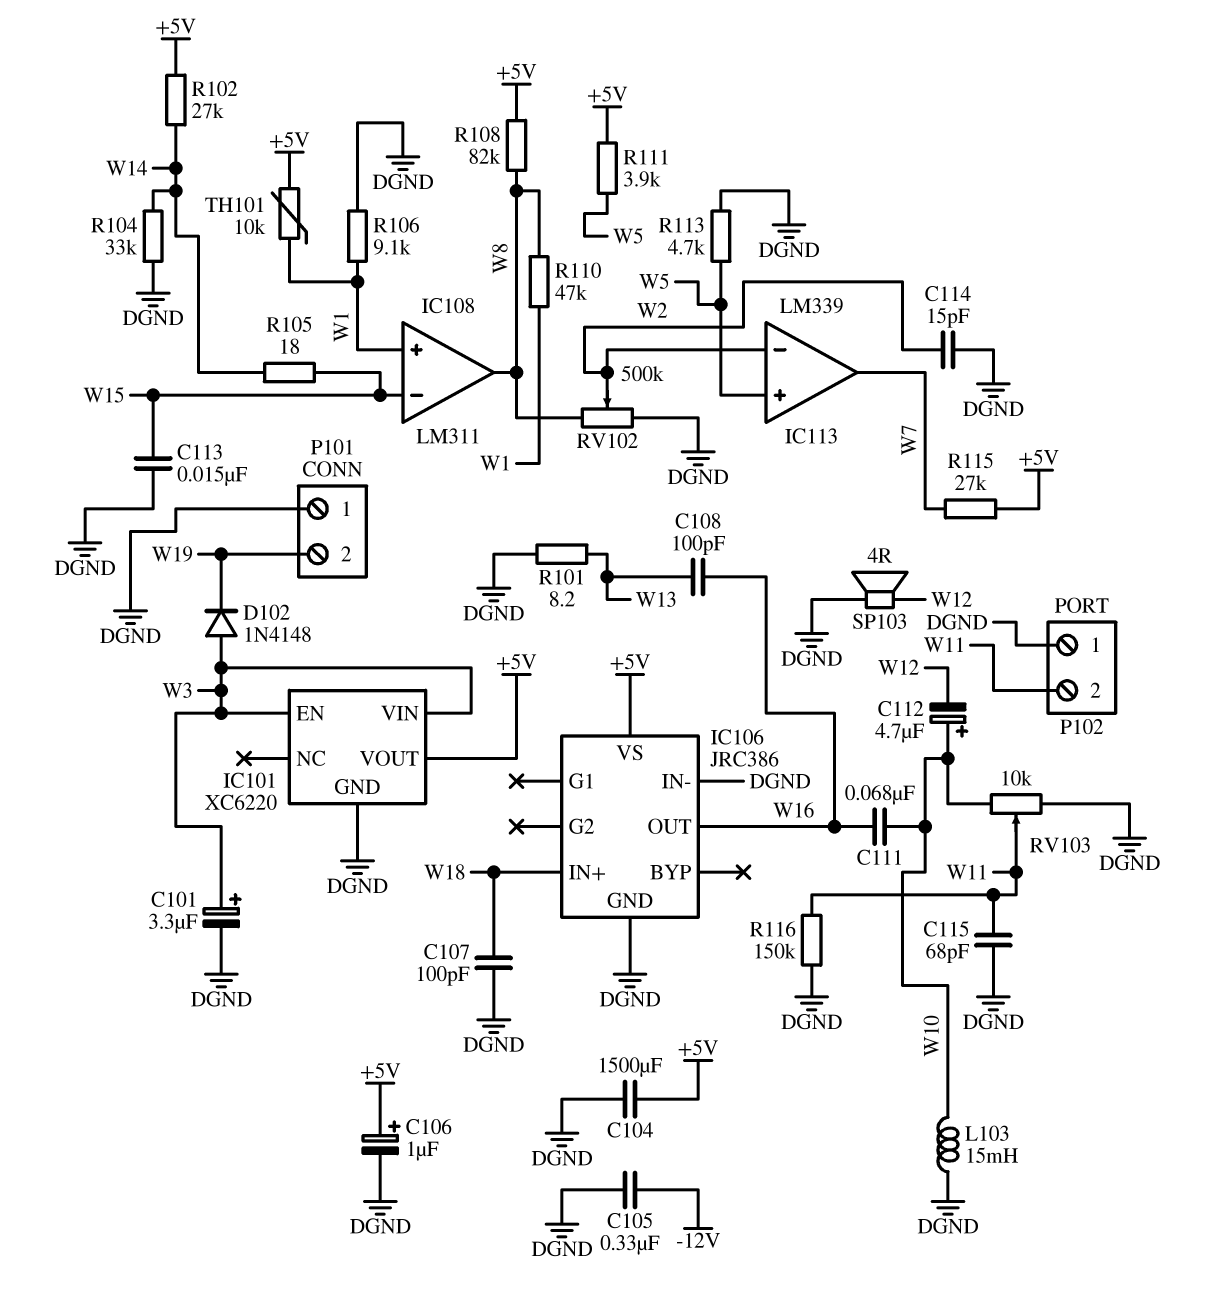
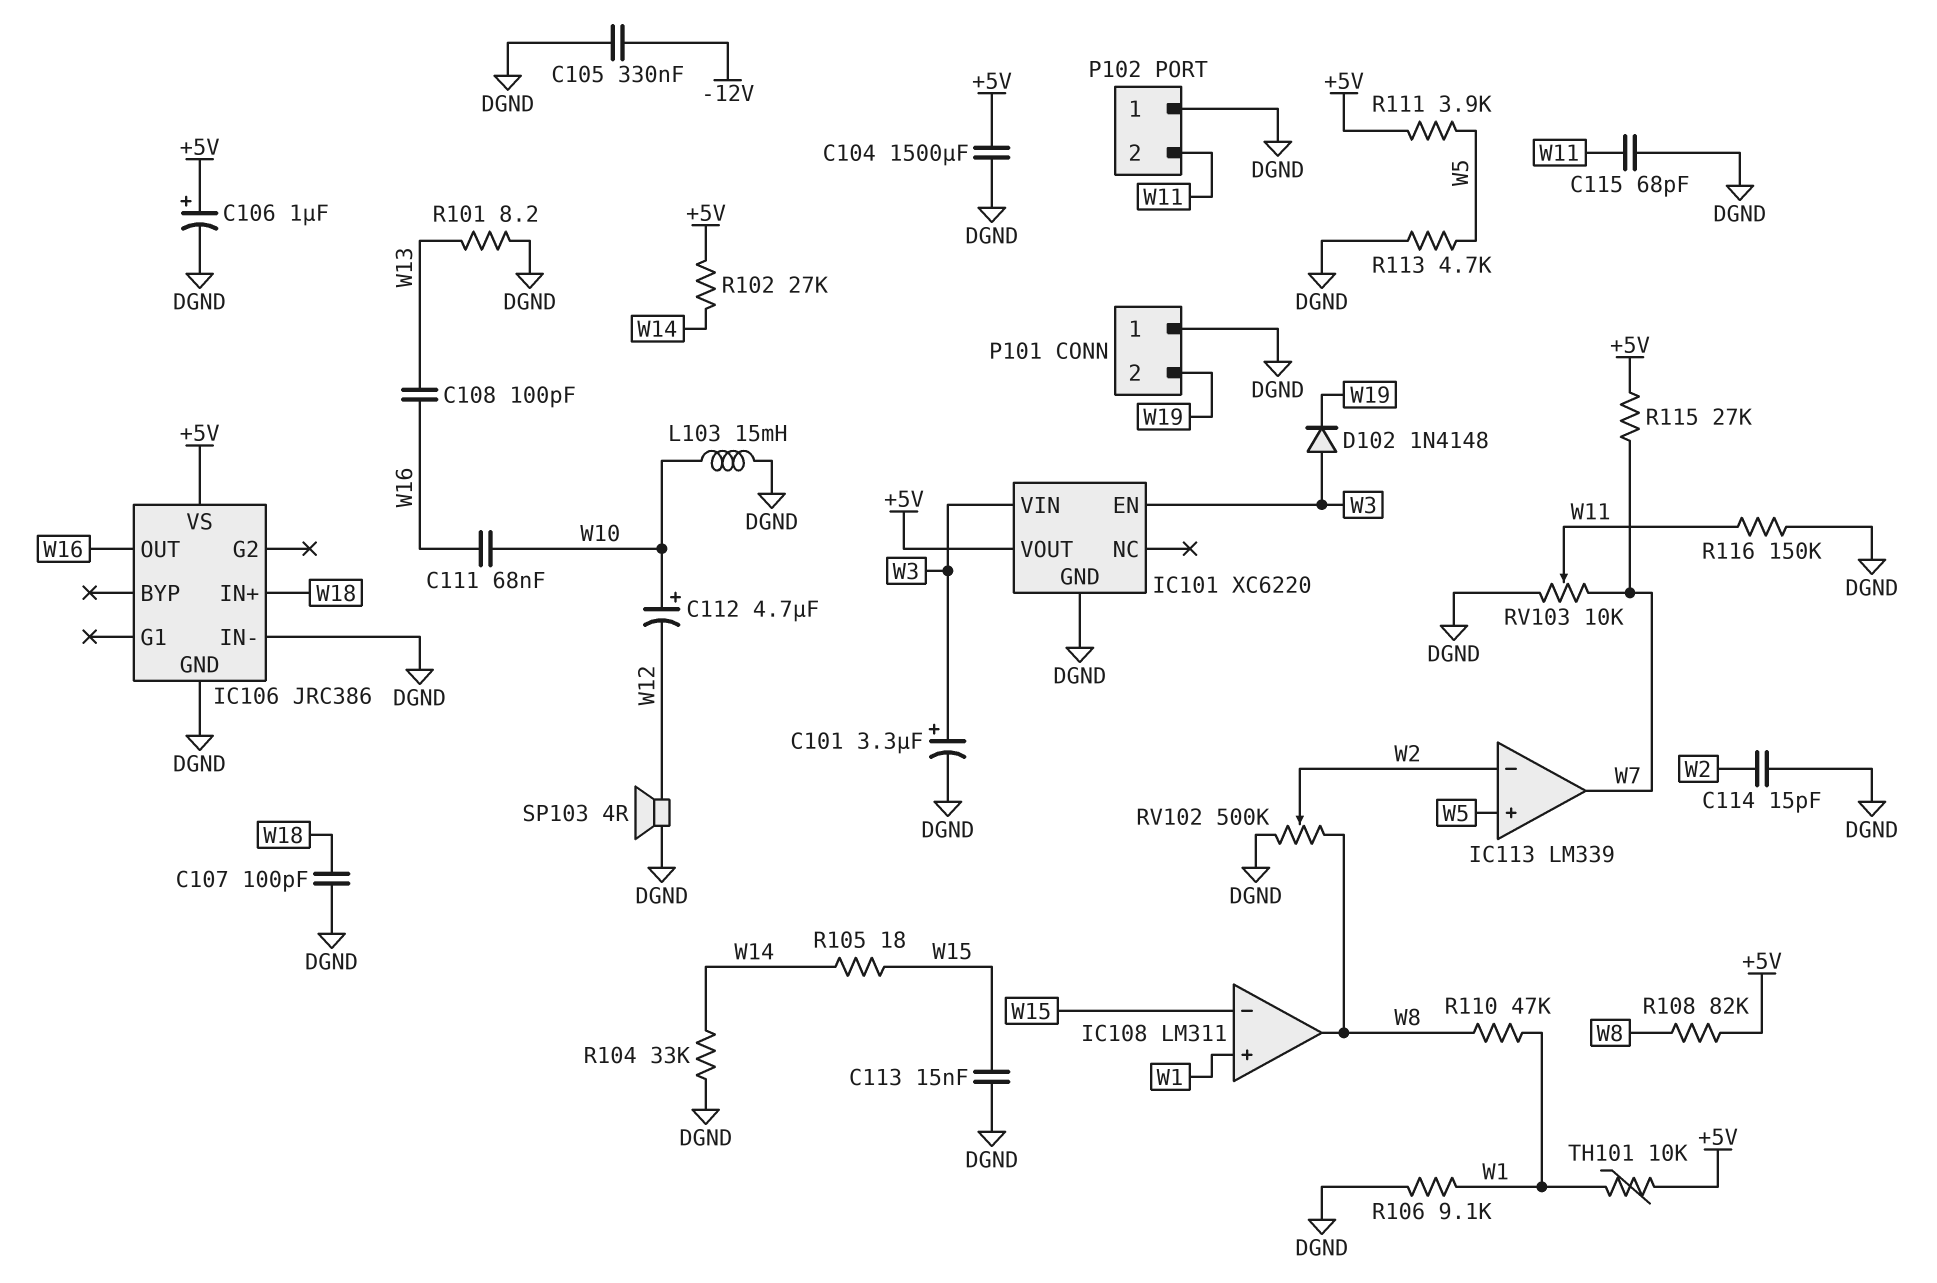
RV103: 10k (DGND, W10, wiper W11) -> 10k (DGND, W7, wiper W11)

